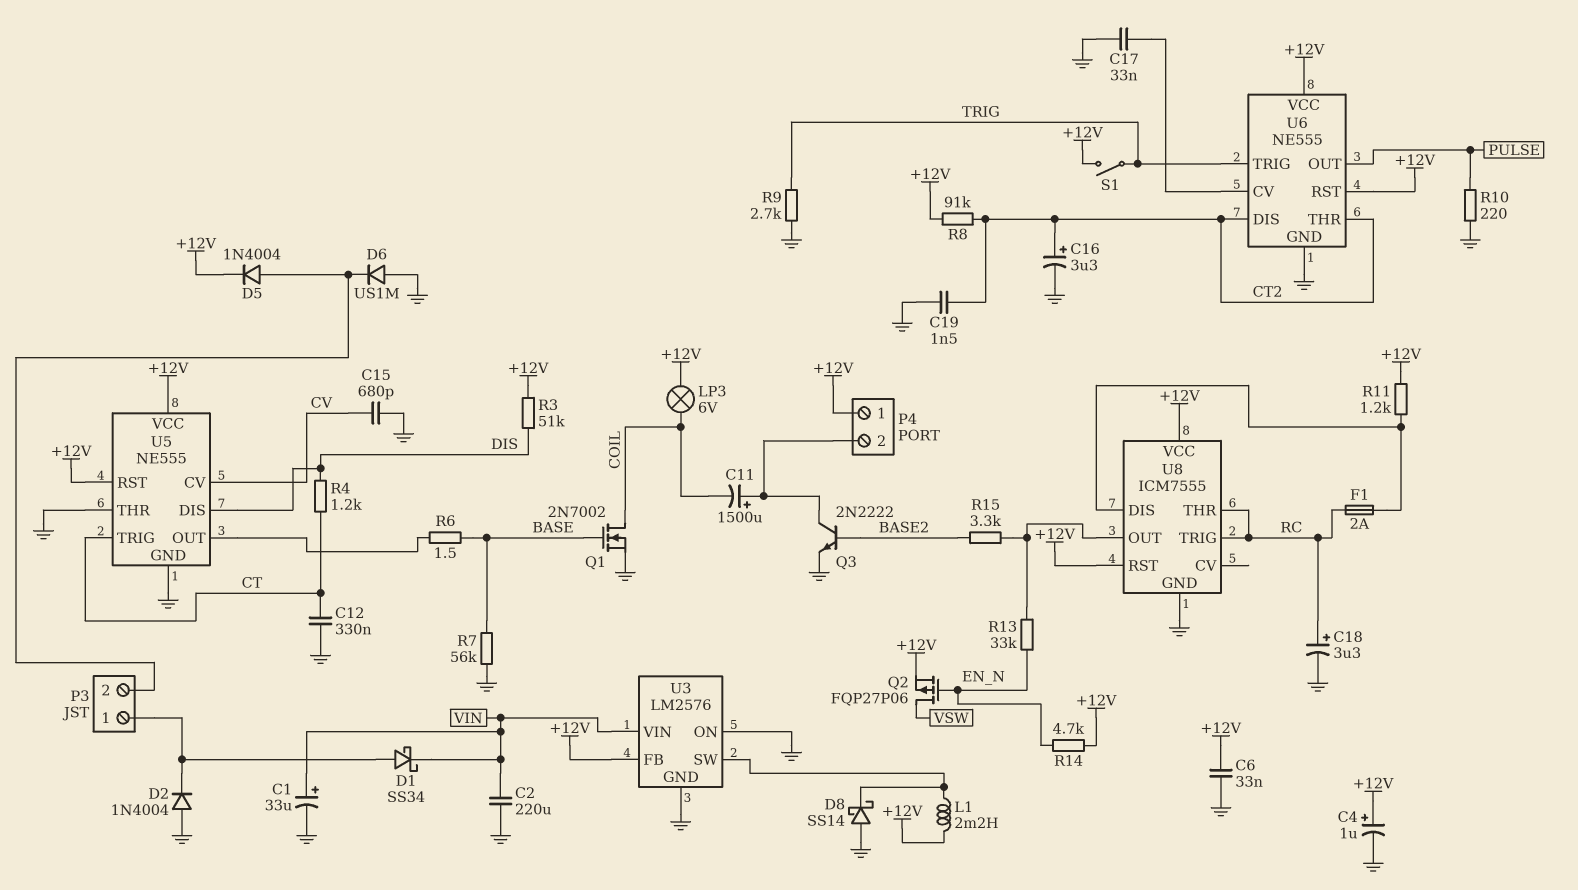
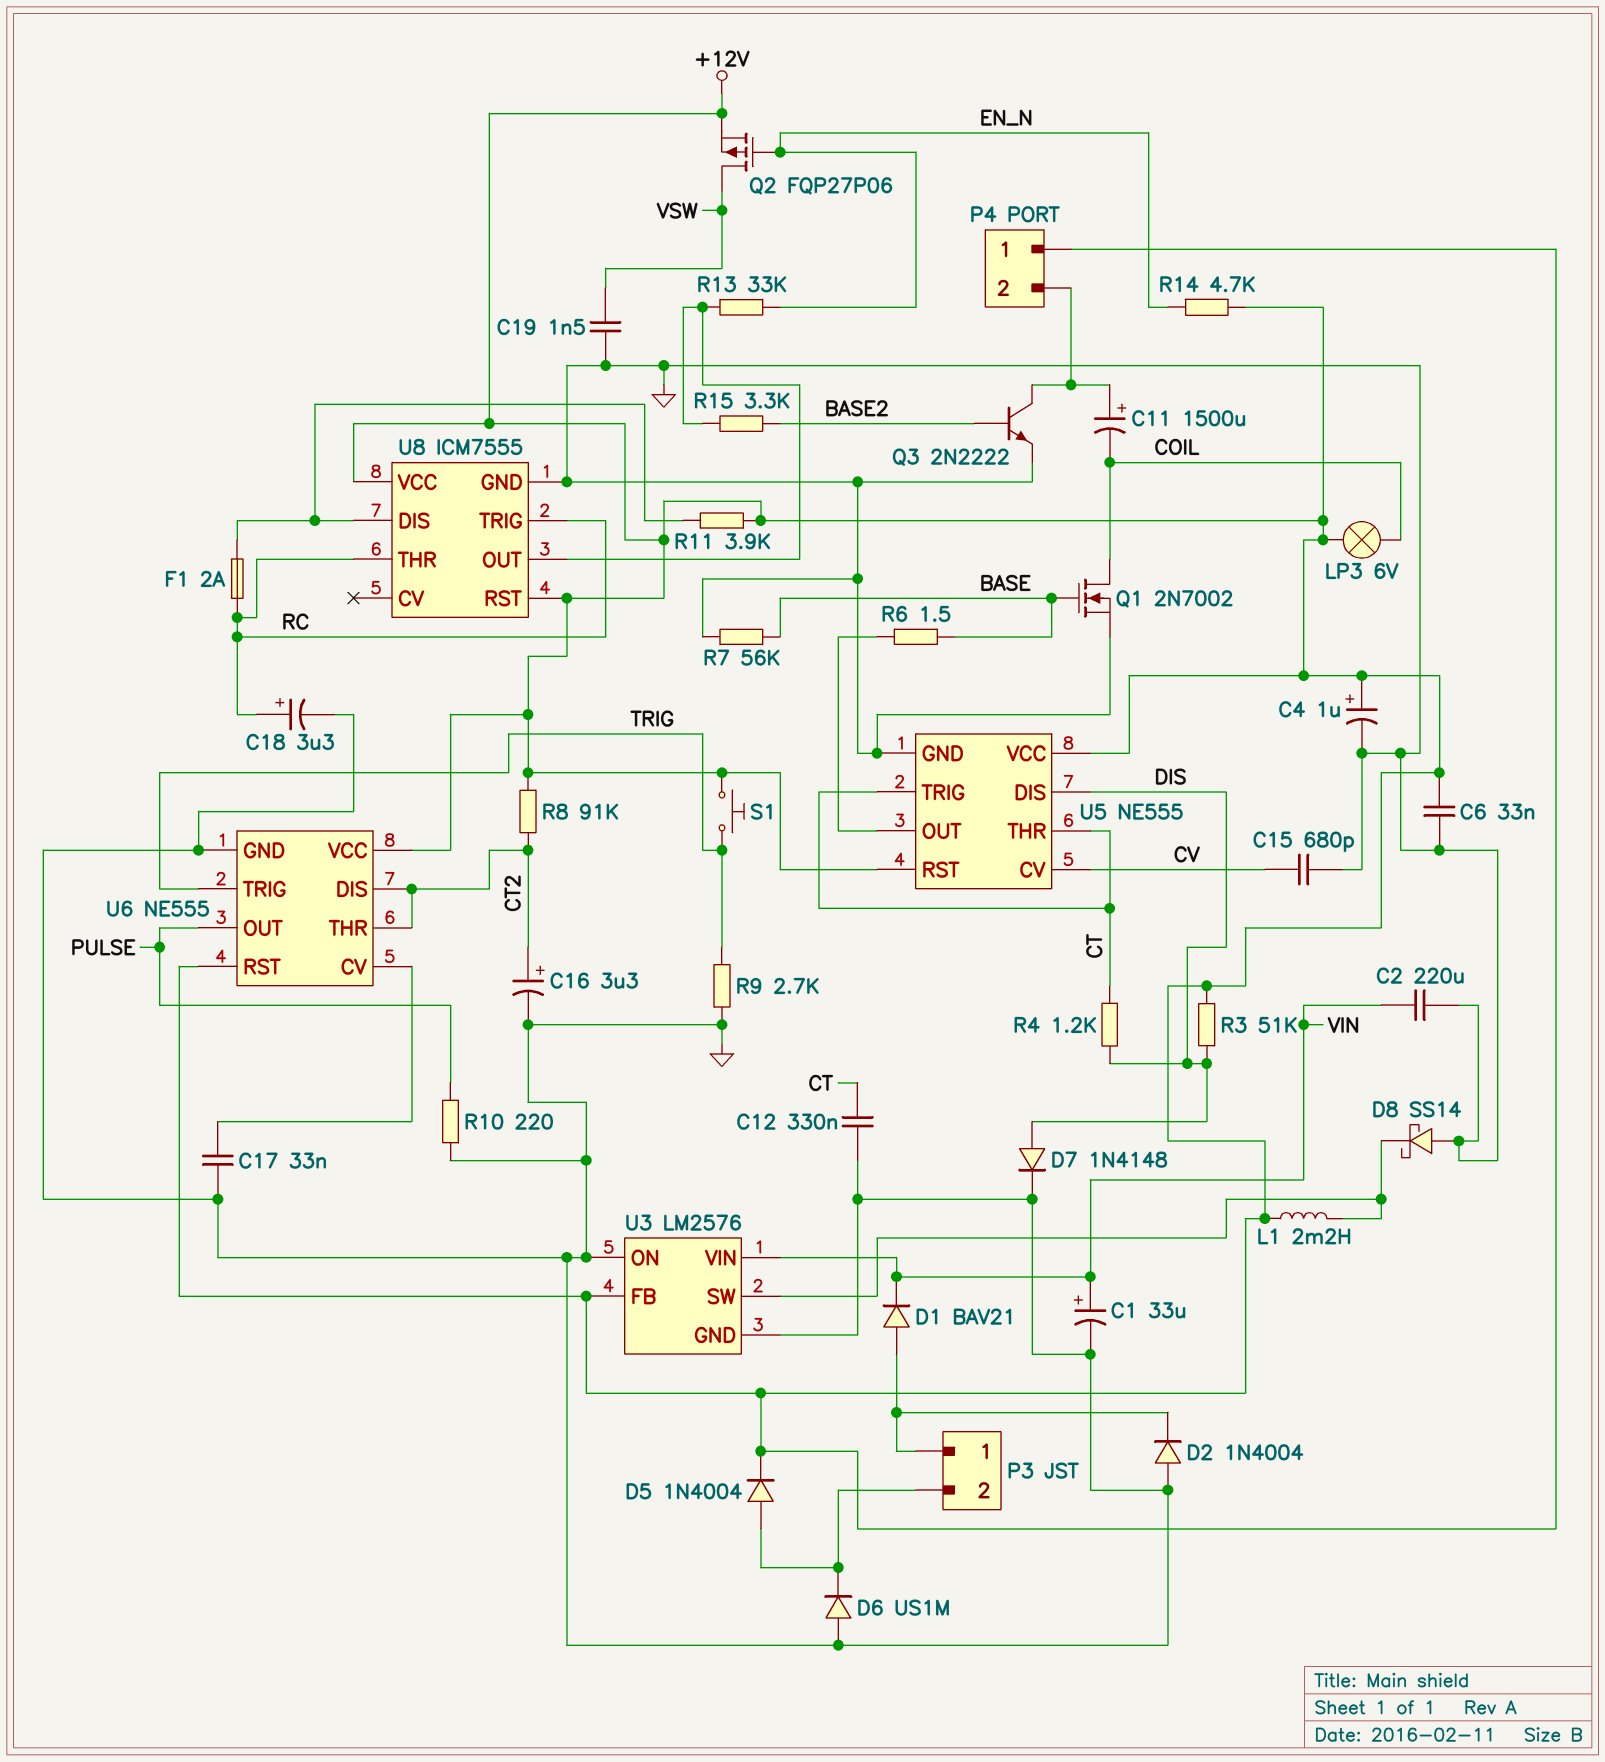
C19: 1.5nF (CT2, GND) -> 1.5nF (GND, VSW)
D1: schottky SS34 (A P3/1, K VIN) -> diode BAV21 (A P3/1, K VIN)
D7: none -> diode 1N4148 (A DIS, K GND)
R11: 1.2k (+12V, U8/DIS) -> 3.9k (+12V, U8/DIS)
S1: switch (+12V, TRIG) -> button (+12V, TRIG)
U5 pin THR: GND -> CT

